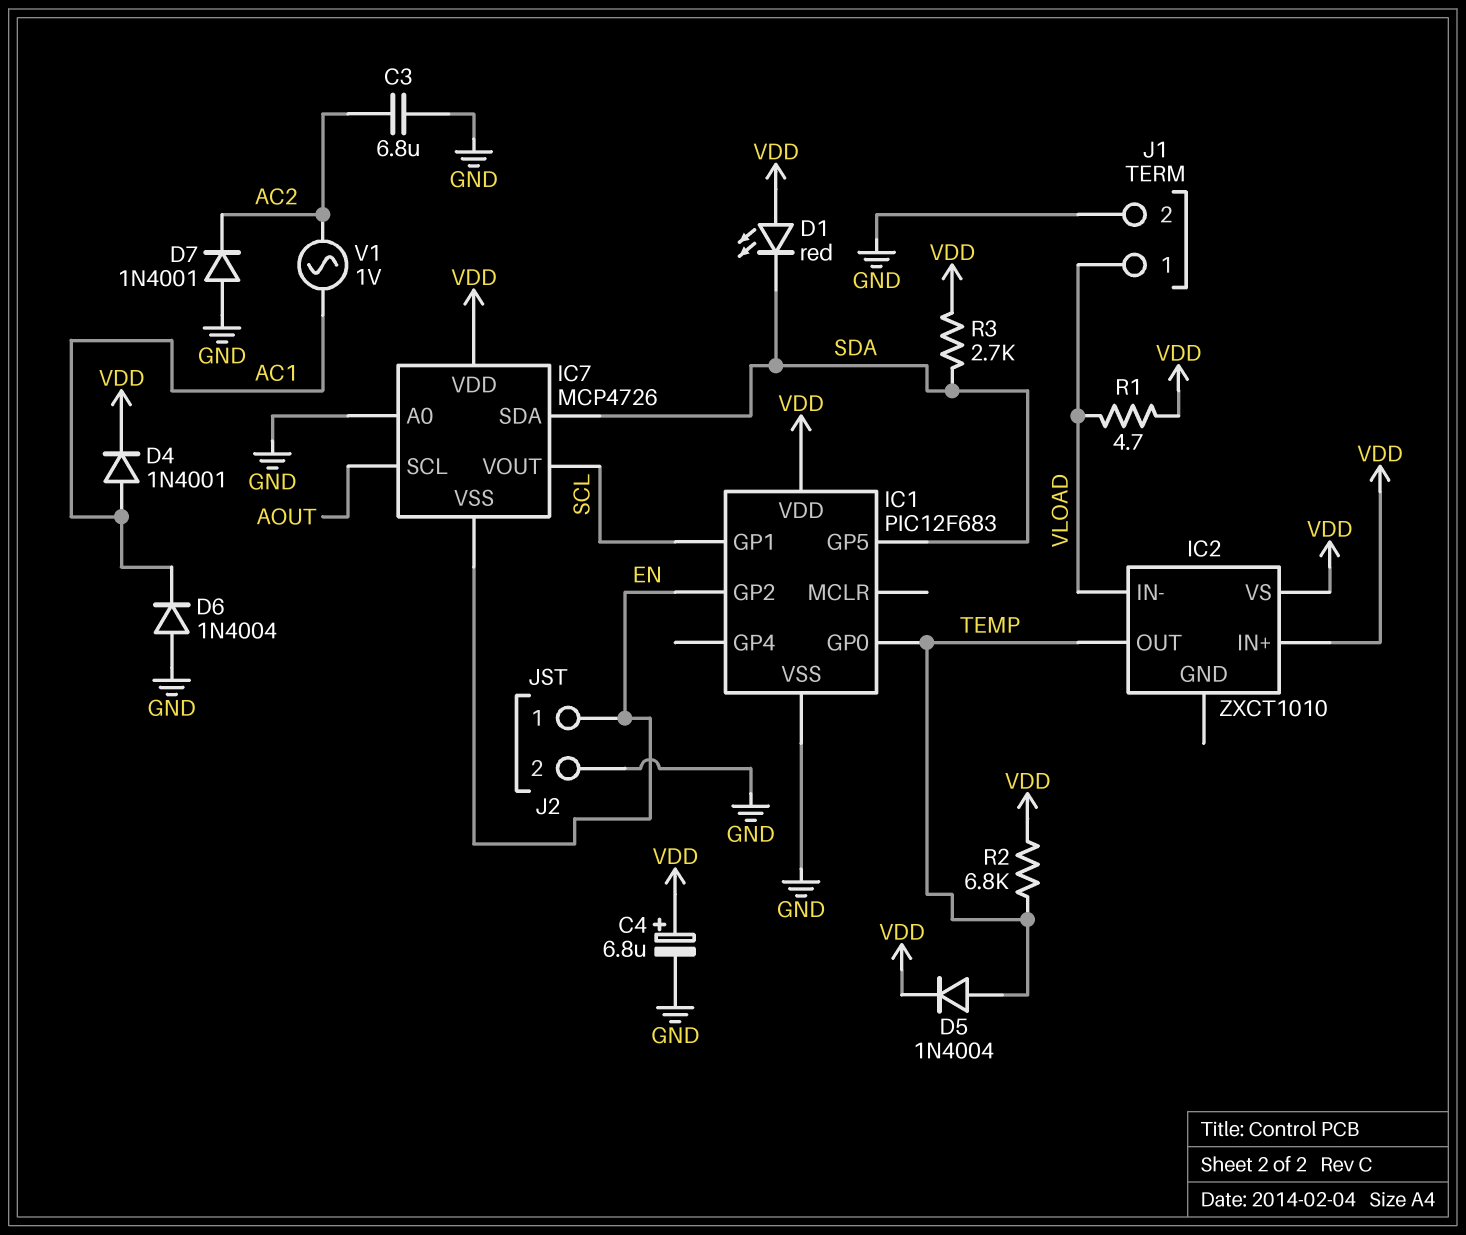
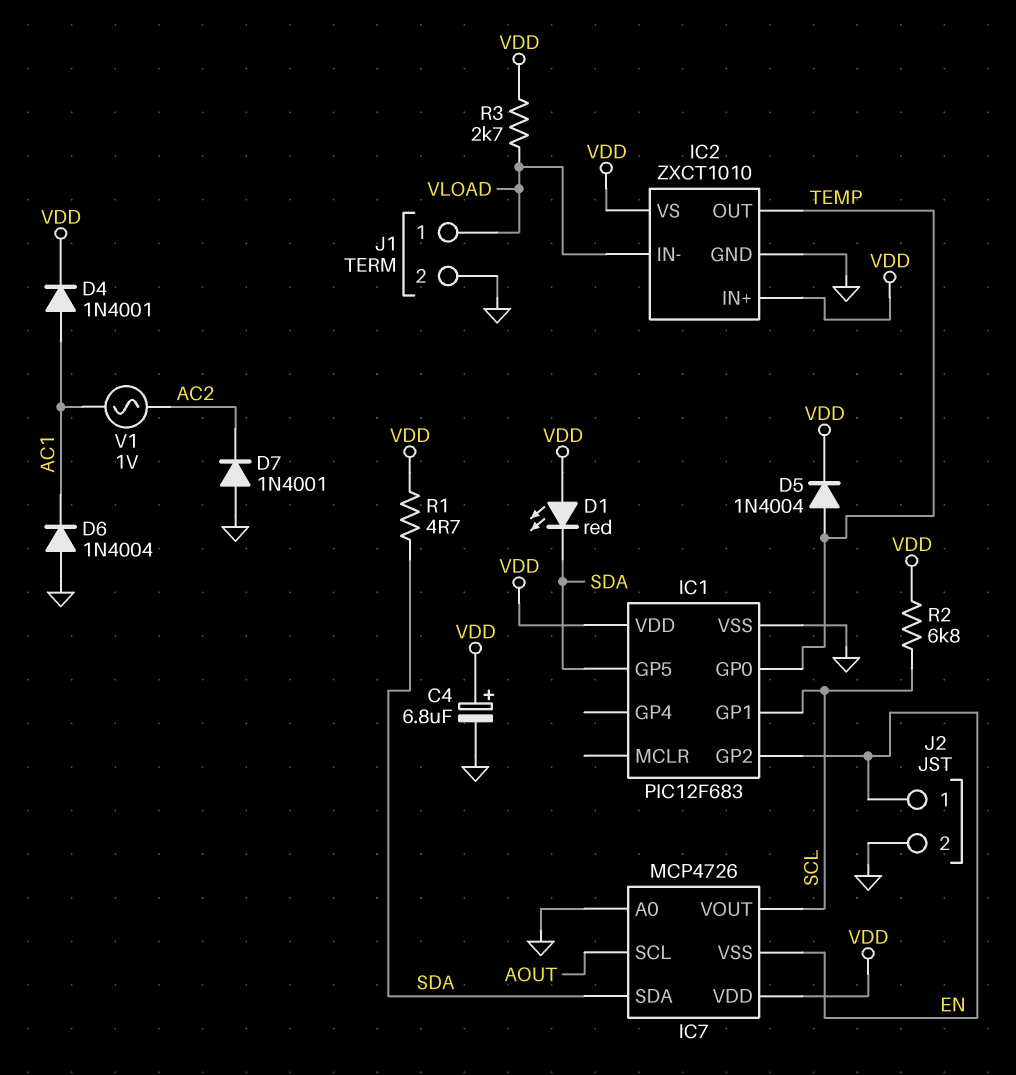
C3: 6.8uF (AC2, GND) -> none
IC2 pin GND: none -> GND
R1: 4.7 (VDD, VLOAD) -> 4.7 (SDA, VDD)
R2: 6.8k (TEMP, VDD) -> 6.8k (SCL, VDD)
R3: 2.7k (SDA, VDD) -> 2.7k (VDD, VLOAD)

